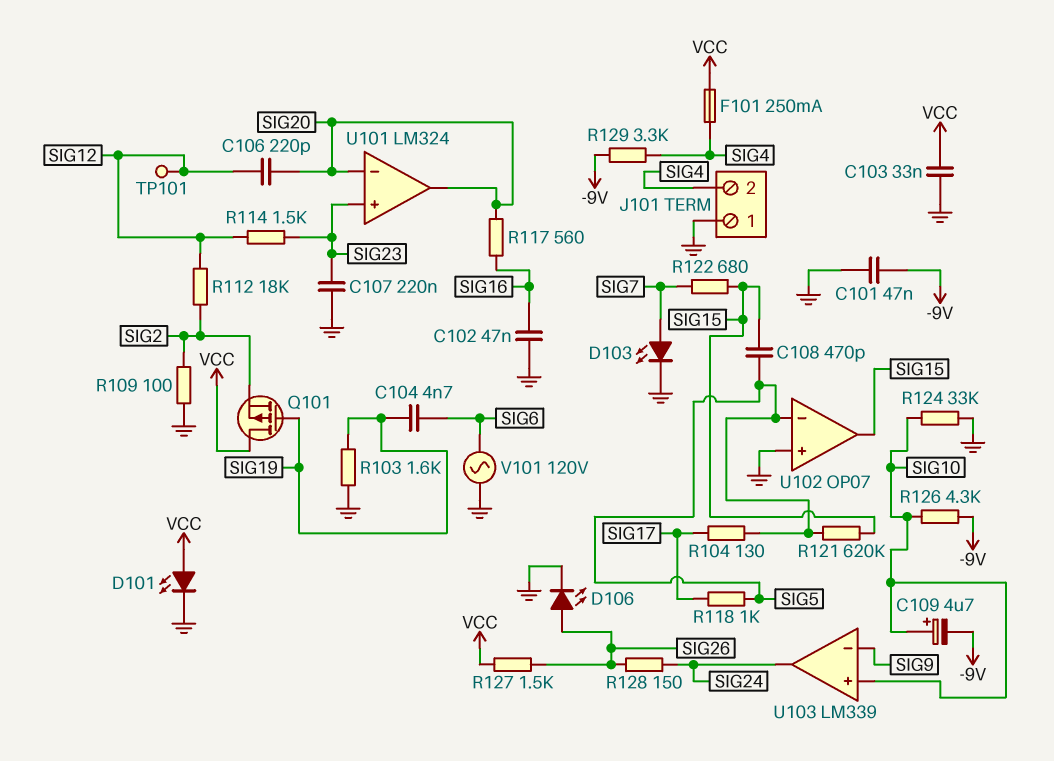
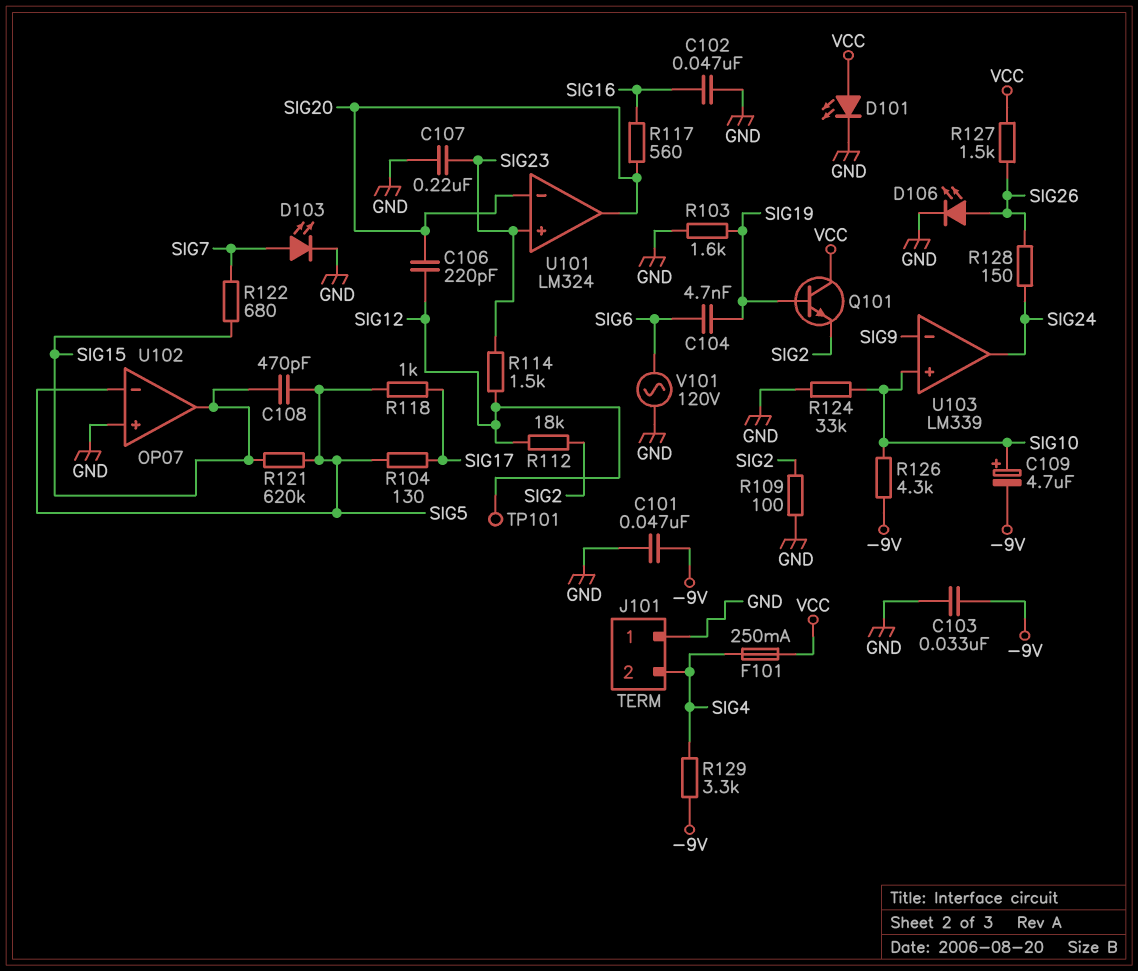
C103: 33nF (GND, VCC) -> 33nF (-9V, GND)
Q101: PMOS (G SIG19, D VCC, S SIG2) -> NPN (B SIG19, C VCC, E SIG2)

